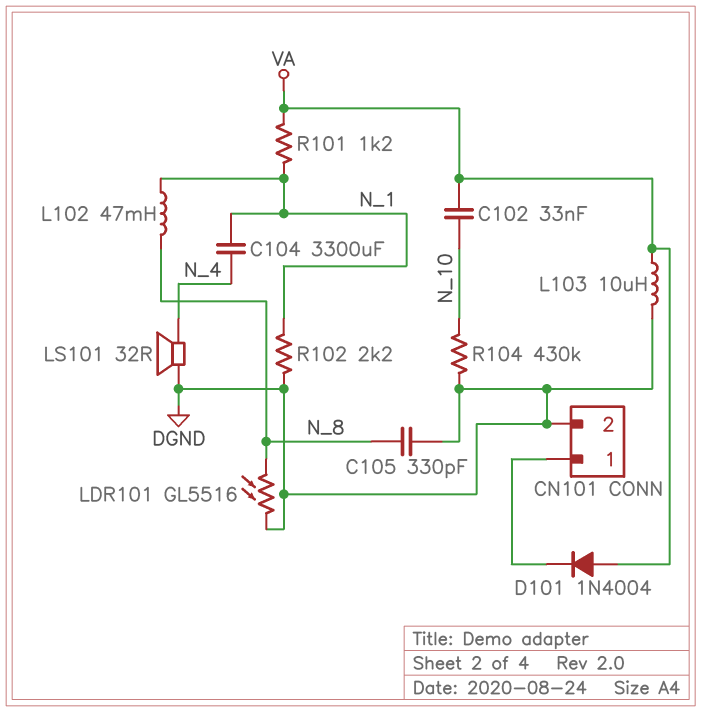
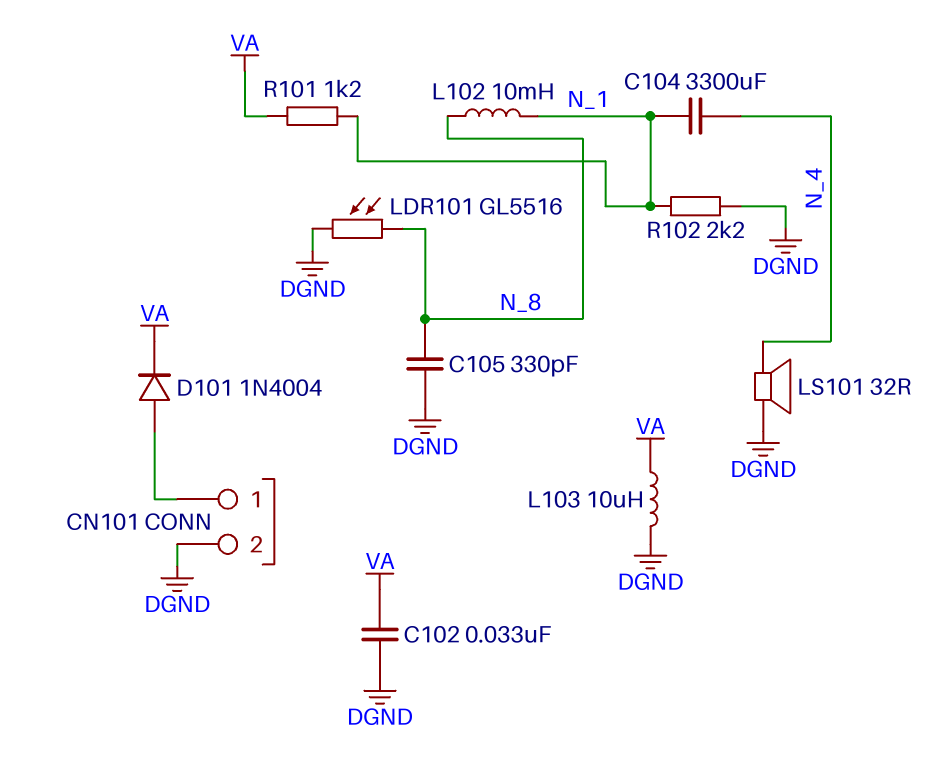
C102: 33nF (N_10, VA) -> 33nF (DGND, VA)
D101: diode 1N4004 (A VA, K CN101/1) -> diode 1N4004 (A CN101/1, K VA)
L102: 47mH (N_1, N_8) -> 10mH (N_1, N_8)
R104: 430k (DGND, N_10) -> none

